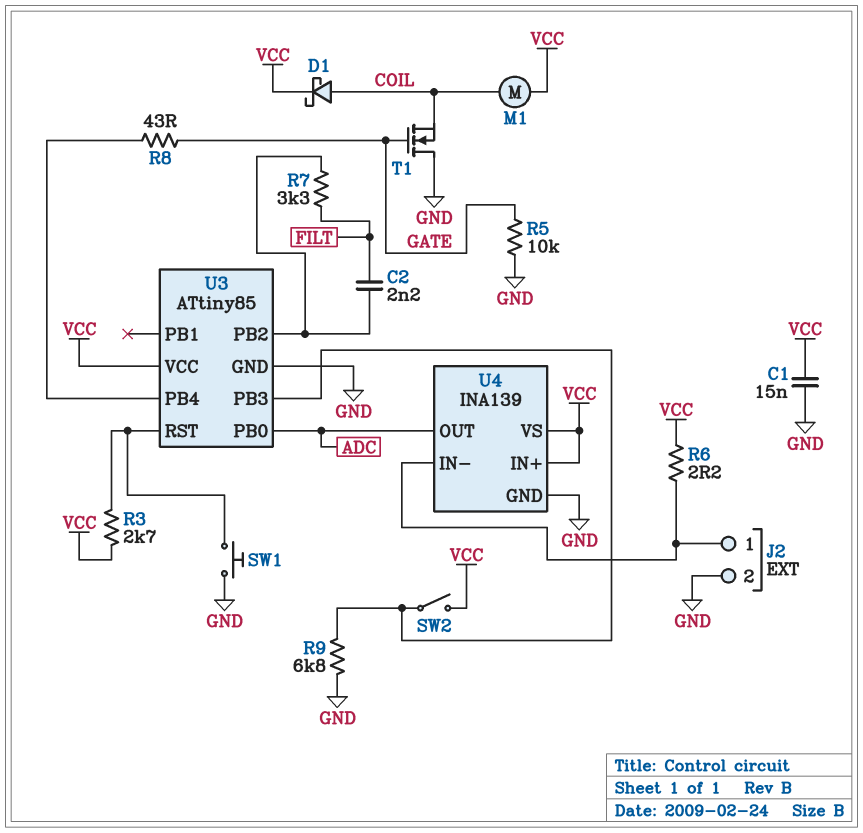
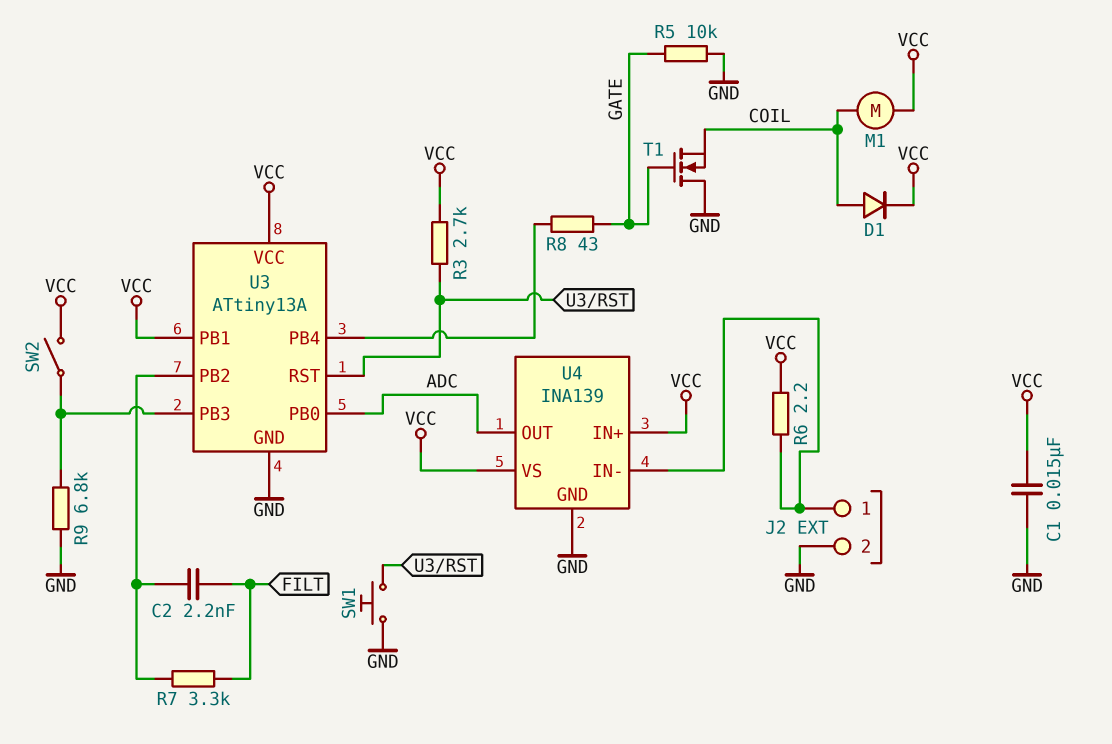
D1: schottky (A COIL, K VCC) -> diode (A COIL, K VCC)
U3: ATtiny85 -> ATtiny13A
U3 pin PB1: none -> VCC

